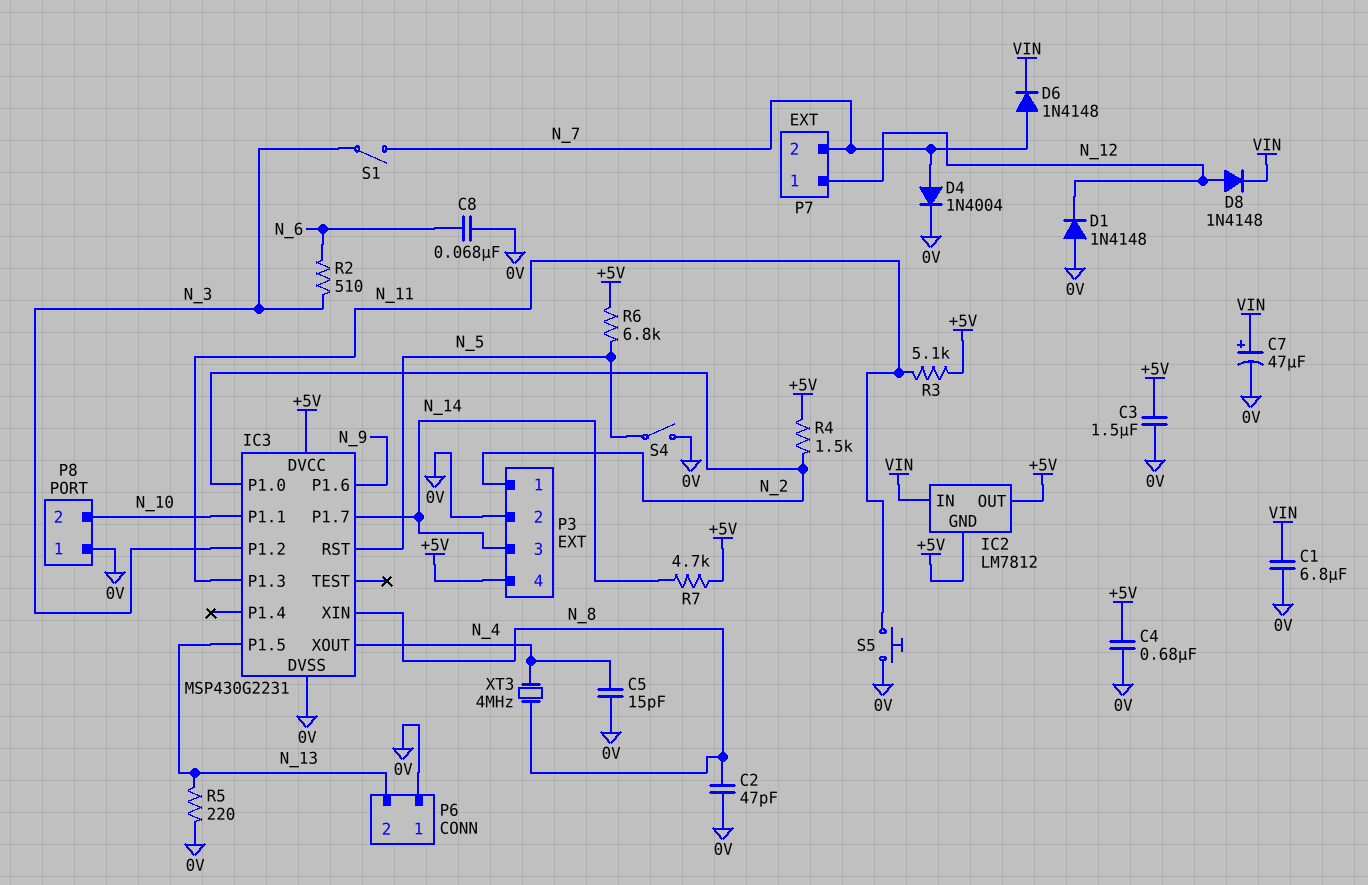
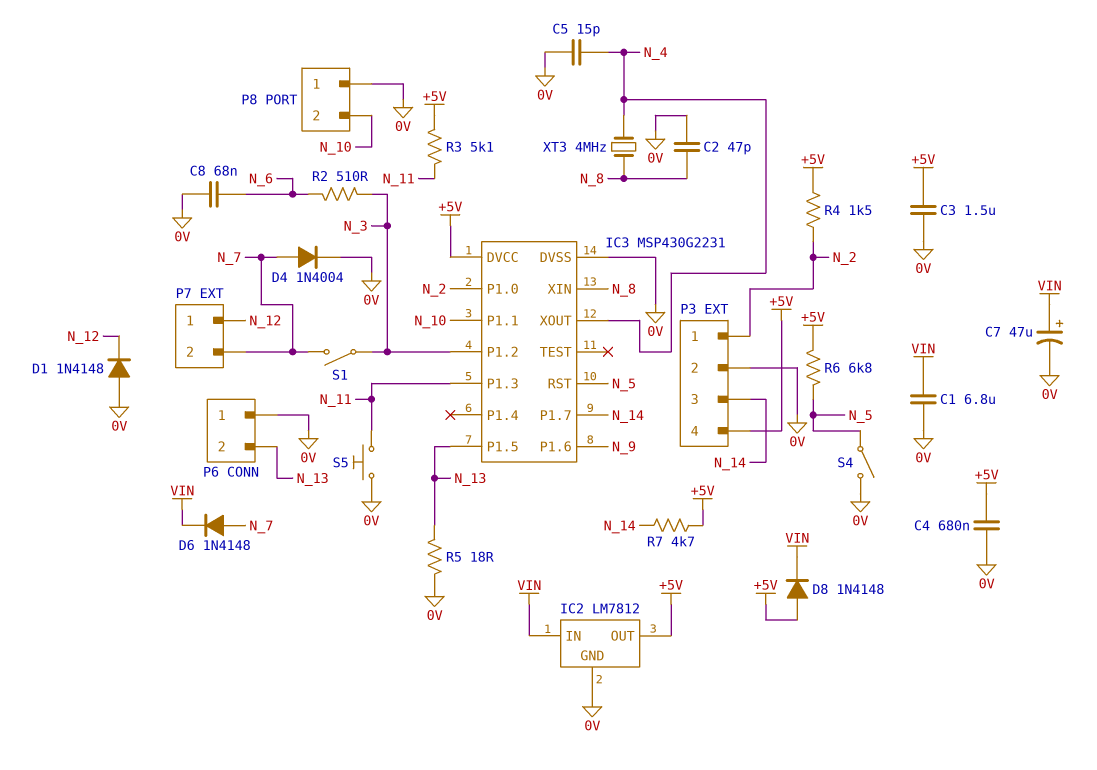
D8: diode 1N4148 (A N_12, K VIN) -> diode 1N4148 (A +5V, K VIN)
IC2 pin GND: +5V -> 0V
R5: 220 (0V, N_13) -> 18 (0V, N_13)

